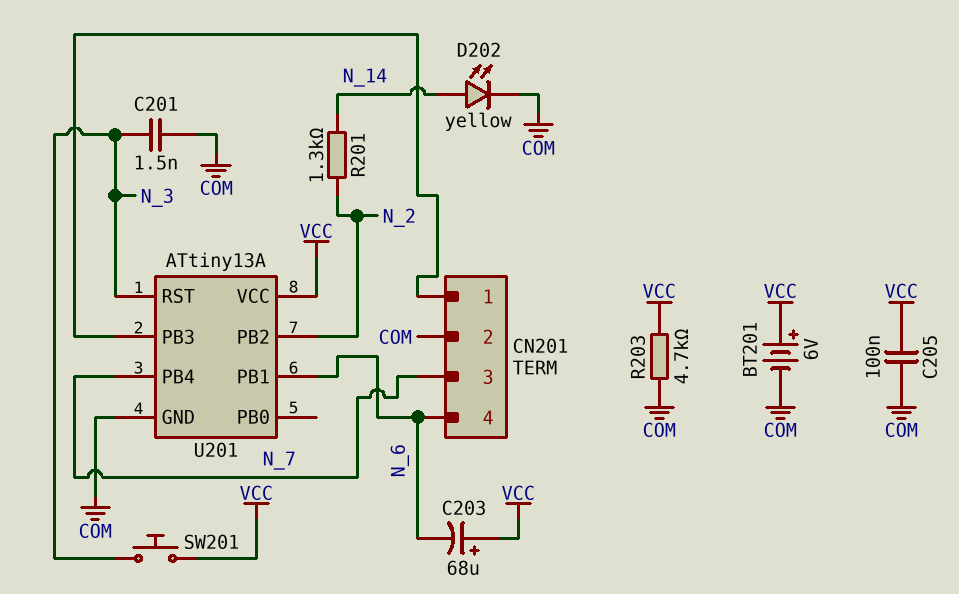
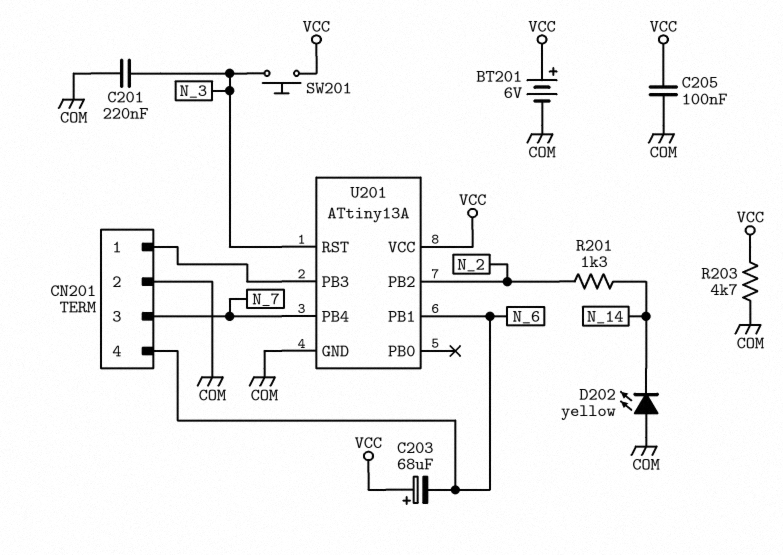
C201: 1.5nF (COM, N_3) -> 220nF (COM, N_3)
D202: LED yellow (A N_14, K COM) -> LED yellow (A COM, K N_14)

